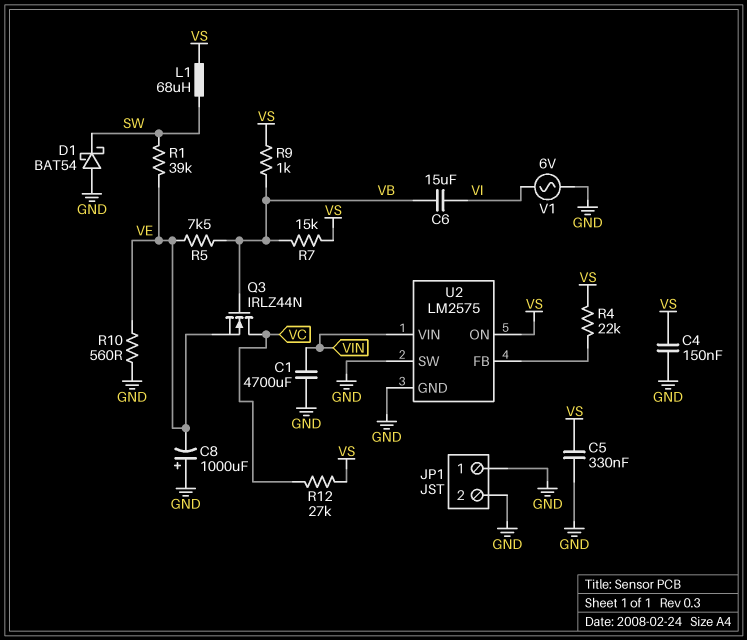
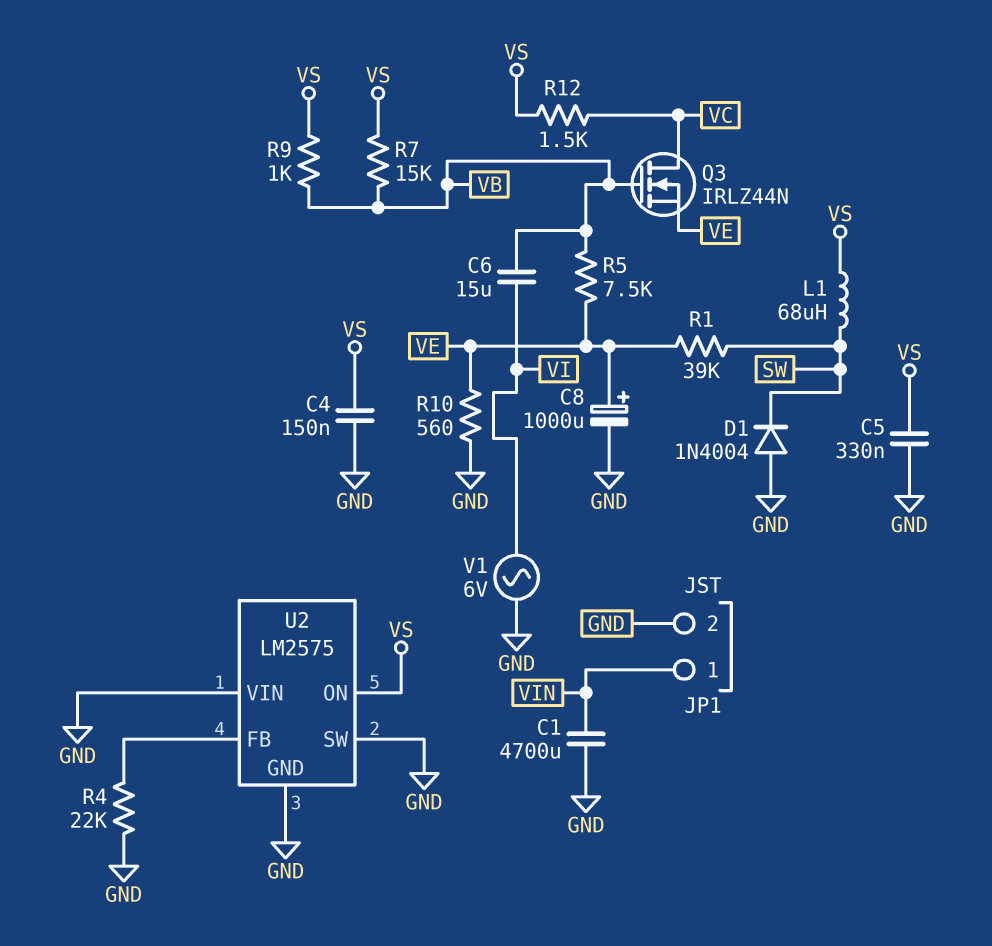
C8: 1000uF (plus GND, minus VE) -> 1000uF (plus VE, minus GND)
D1: schottky BAT54 (A GND, K SW) -> diode 1N4004 (A GND, K SW)
JP1 pin 1: GND -> VIN
R4: 22k (U2/FB, VS) -> 22k (GND, U2/FB)
R12: 27k (VC, VS) -> 1.5k (VC, VS)
U2 pin VIN: VIN -> GND

